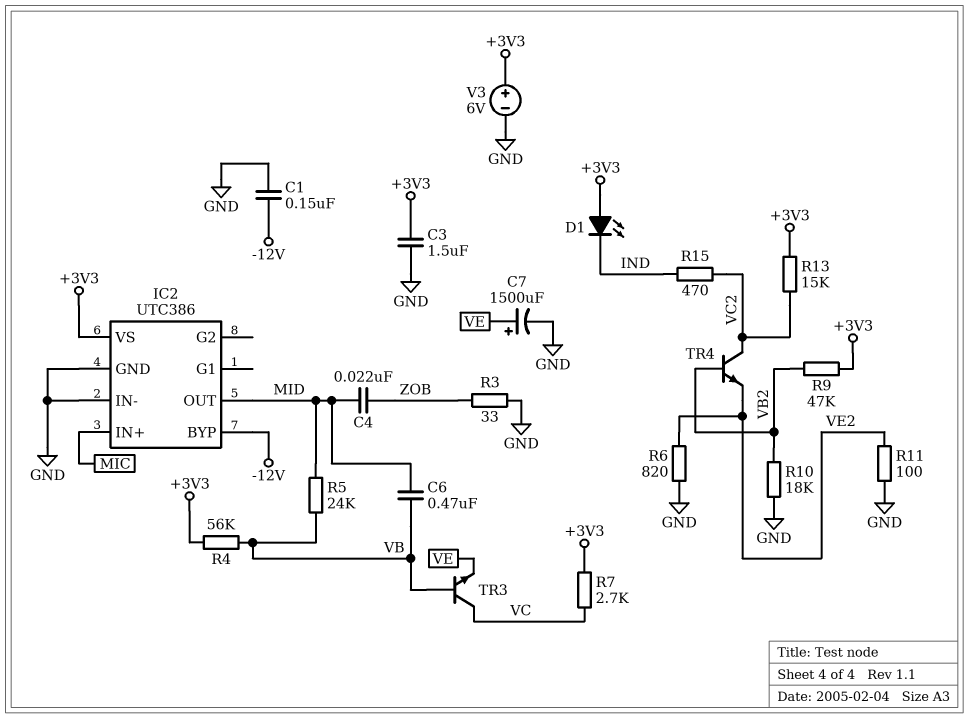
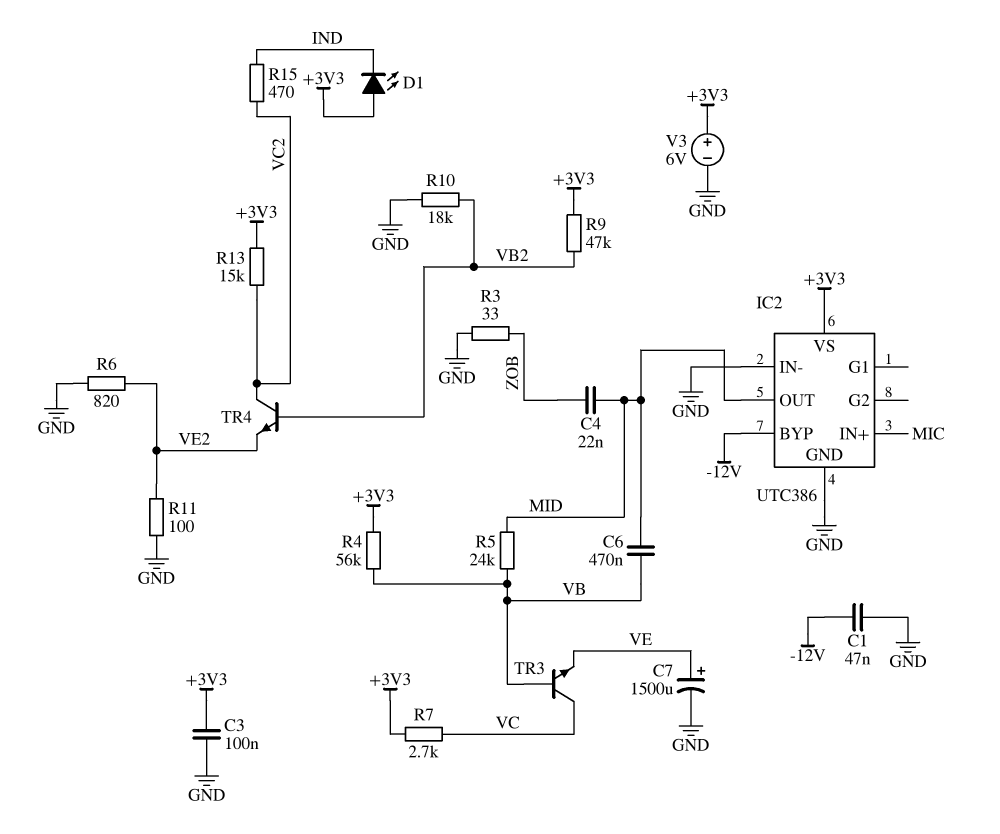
C1: 150nF (-12V, GND) -> 47nF (-12V, GND)
C3: 1.5uF (+3V3, GND) -> 100nF (+3V3, GND)

